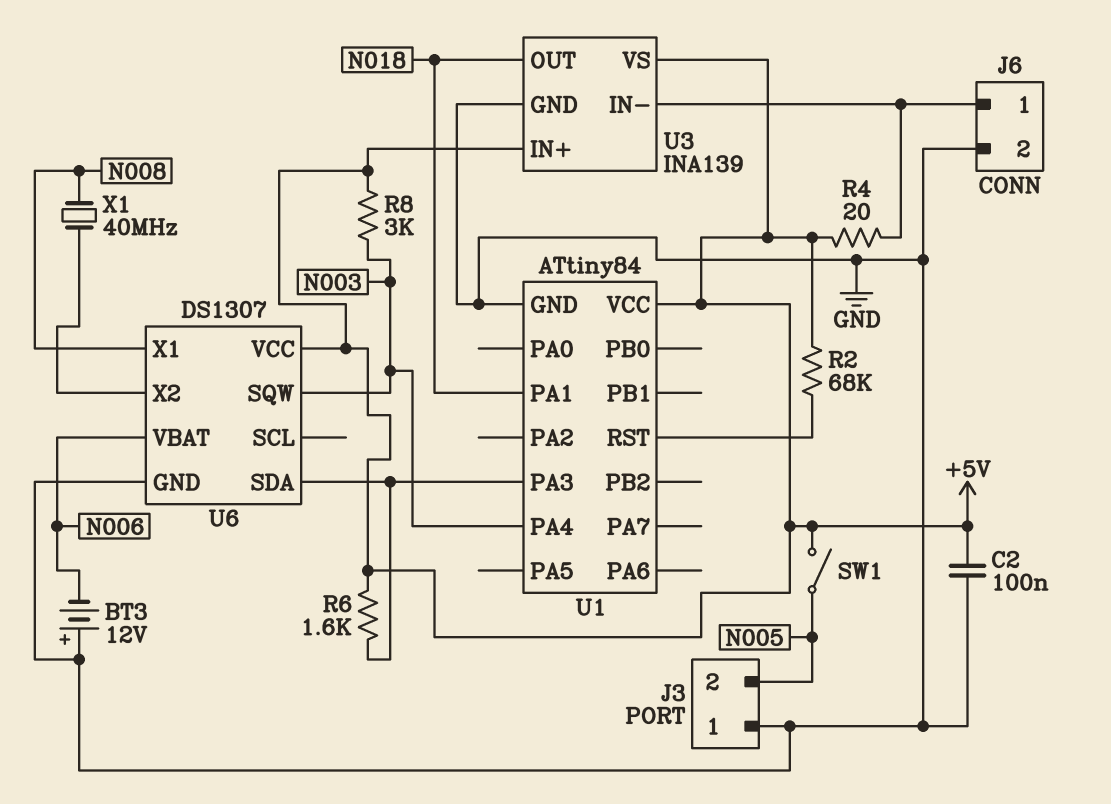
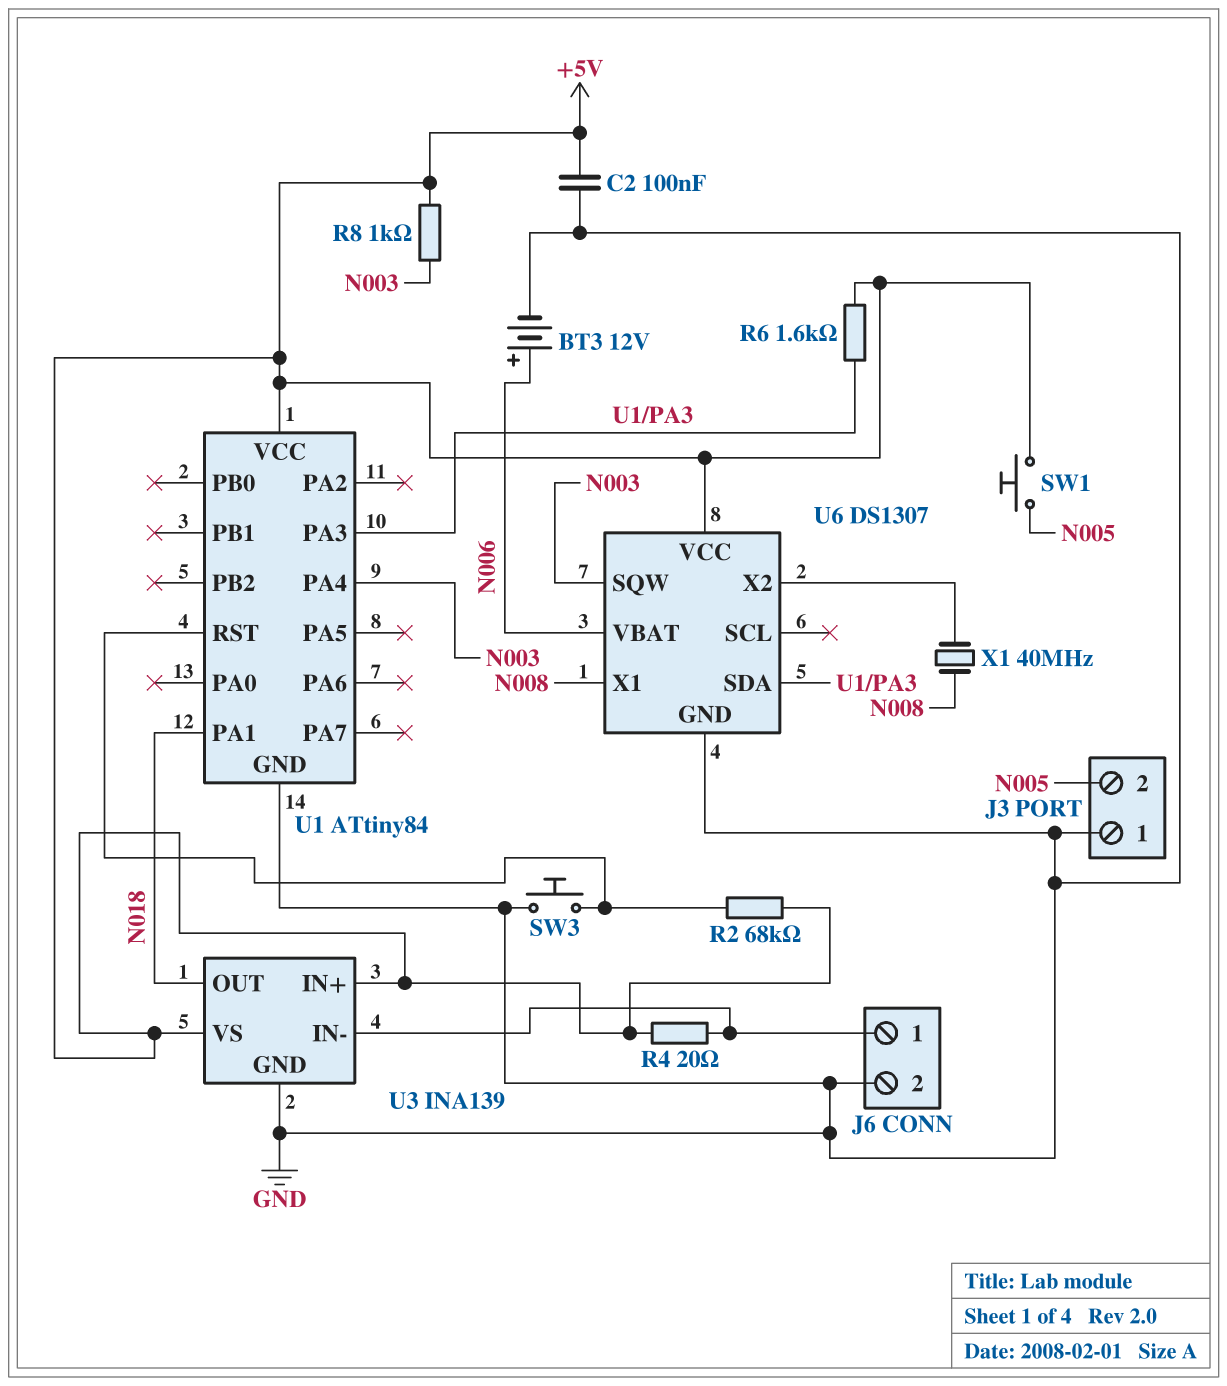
BT3: 12V (plus GND, minus N006) -> 12V (plus N006, minus GND)
R8: 3k (+5V, N003) -> 1k (+5V, N003)
SW1: switch (+5V, N005) -> button (+5V, N005)
SW3: none -> button (GND, U1/RST)

